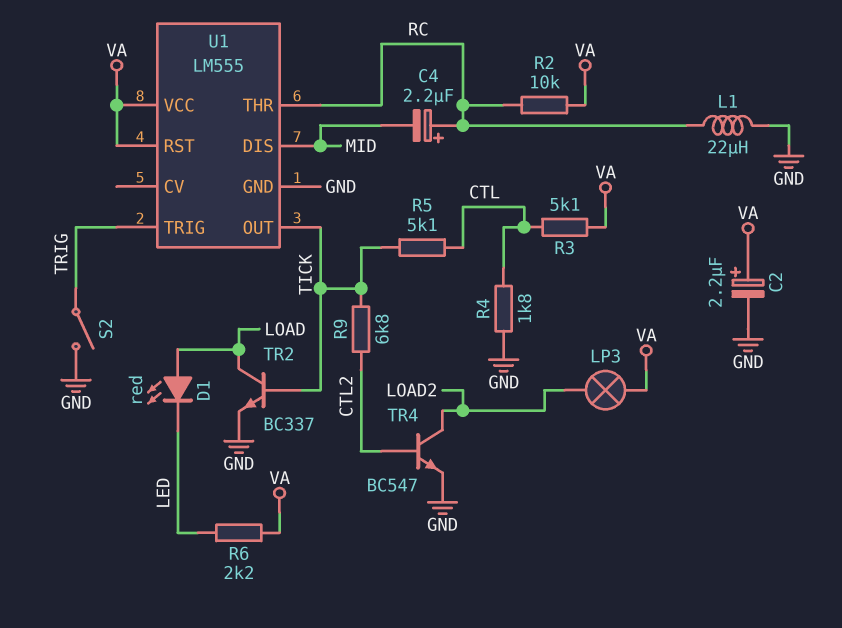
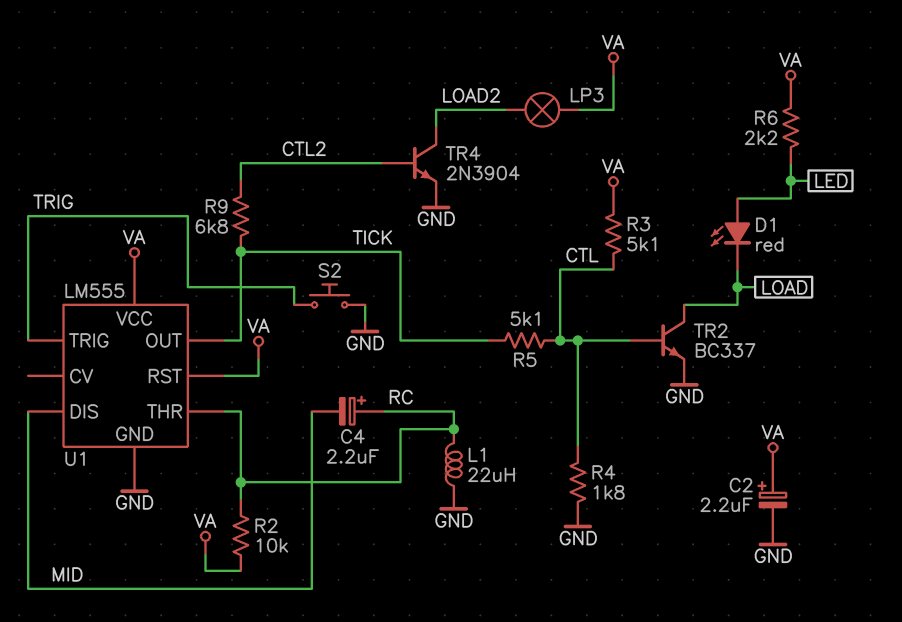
D1: LED red (A LOAD, K LED) -> LED red (A LED, K LOAD)
S2: switch (GND, TRIG) -> button (GND, TRIG)
TR2: NPN BC337 (B TICK, C LOAD, E GND) -> NPN BC337 (B CTL, C LOAD, E GND)
TR4: NPN BC547 (B CTL2, C LOAD2, E GND) -> NPN 2N3904 (B CTL2, C LOAD2, E GND)

